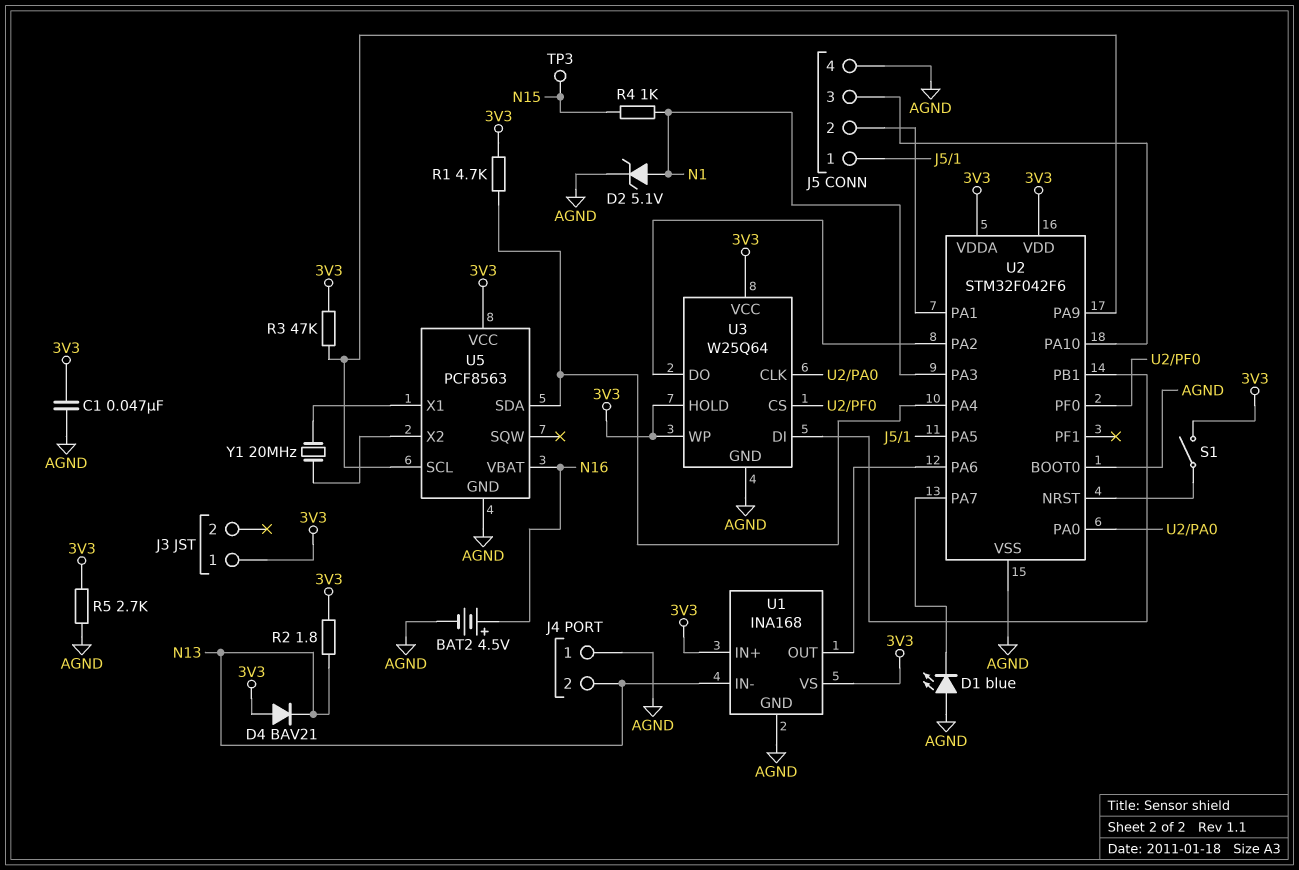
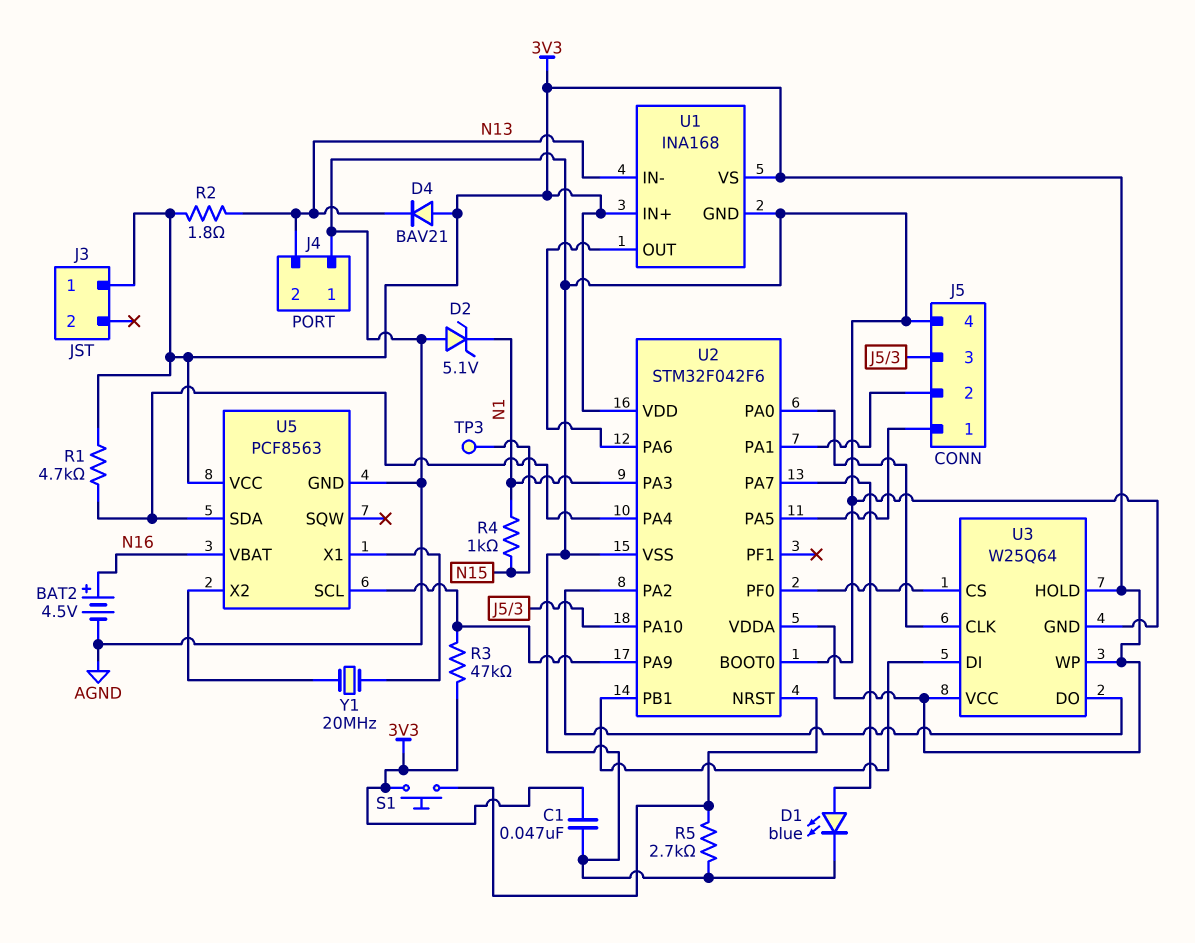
D1: LED blue (A AGND, K U2/PA7) -> LED blue (A U2/PA7, K AGND)
D2: zener 5.1V (A N1, K AGND) -> zener 5.1V (A AGND, K N1)
R5: 2.7k (3V3, AGND) -> 2.7k (AGND, U2/NRST)
S1: switch (3V3, U2/NRST) -> button (3V3, U2/NRST)

